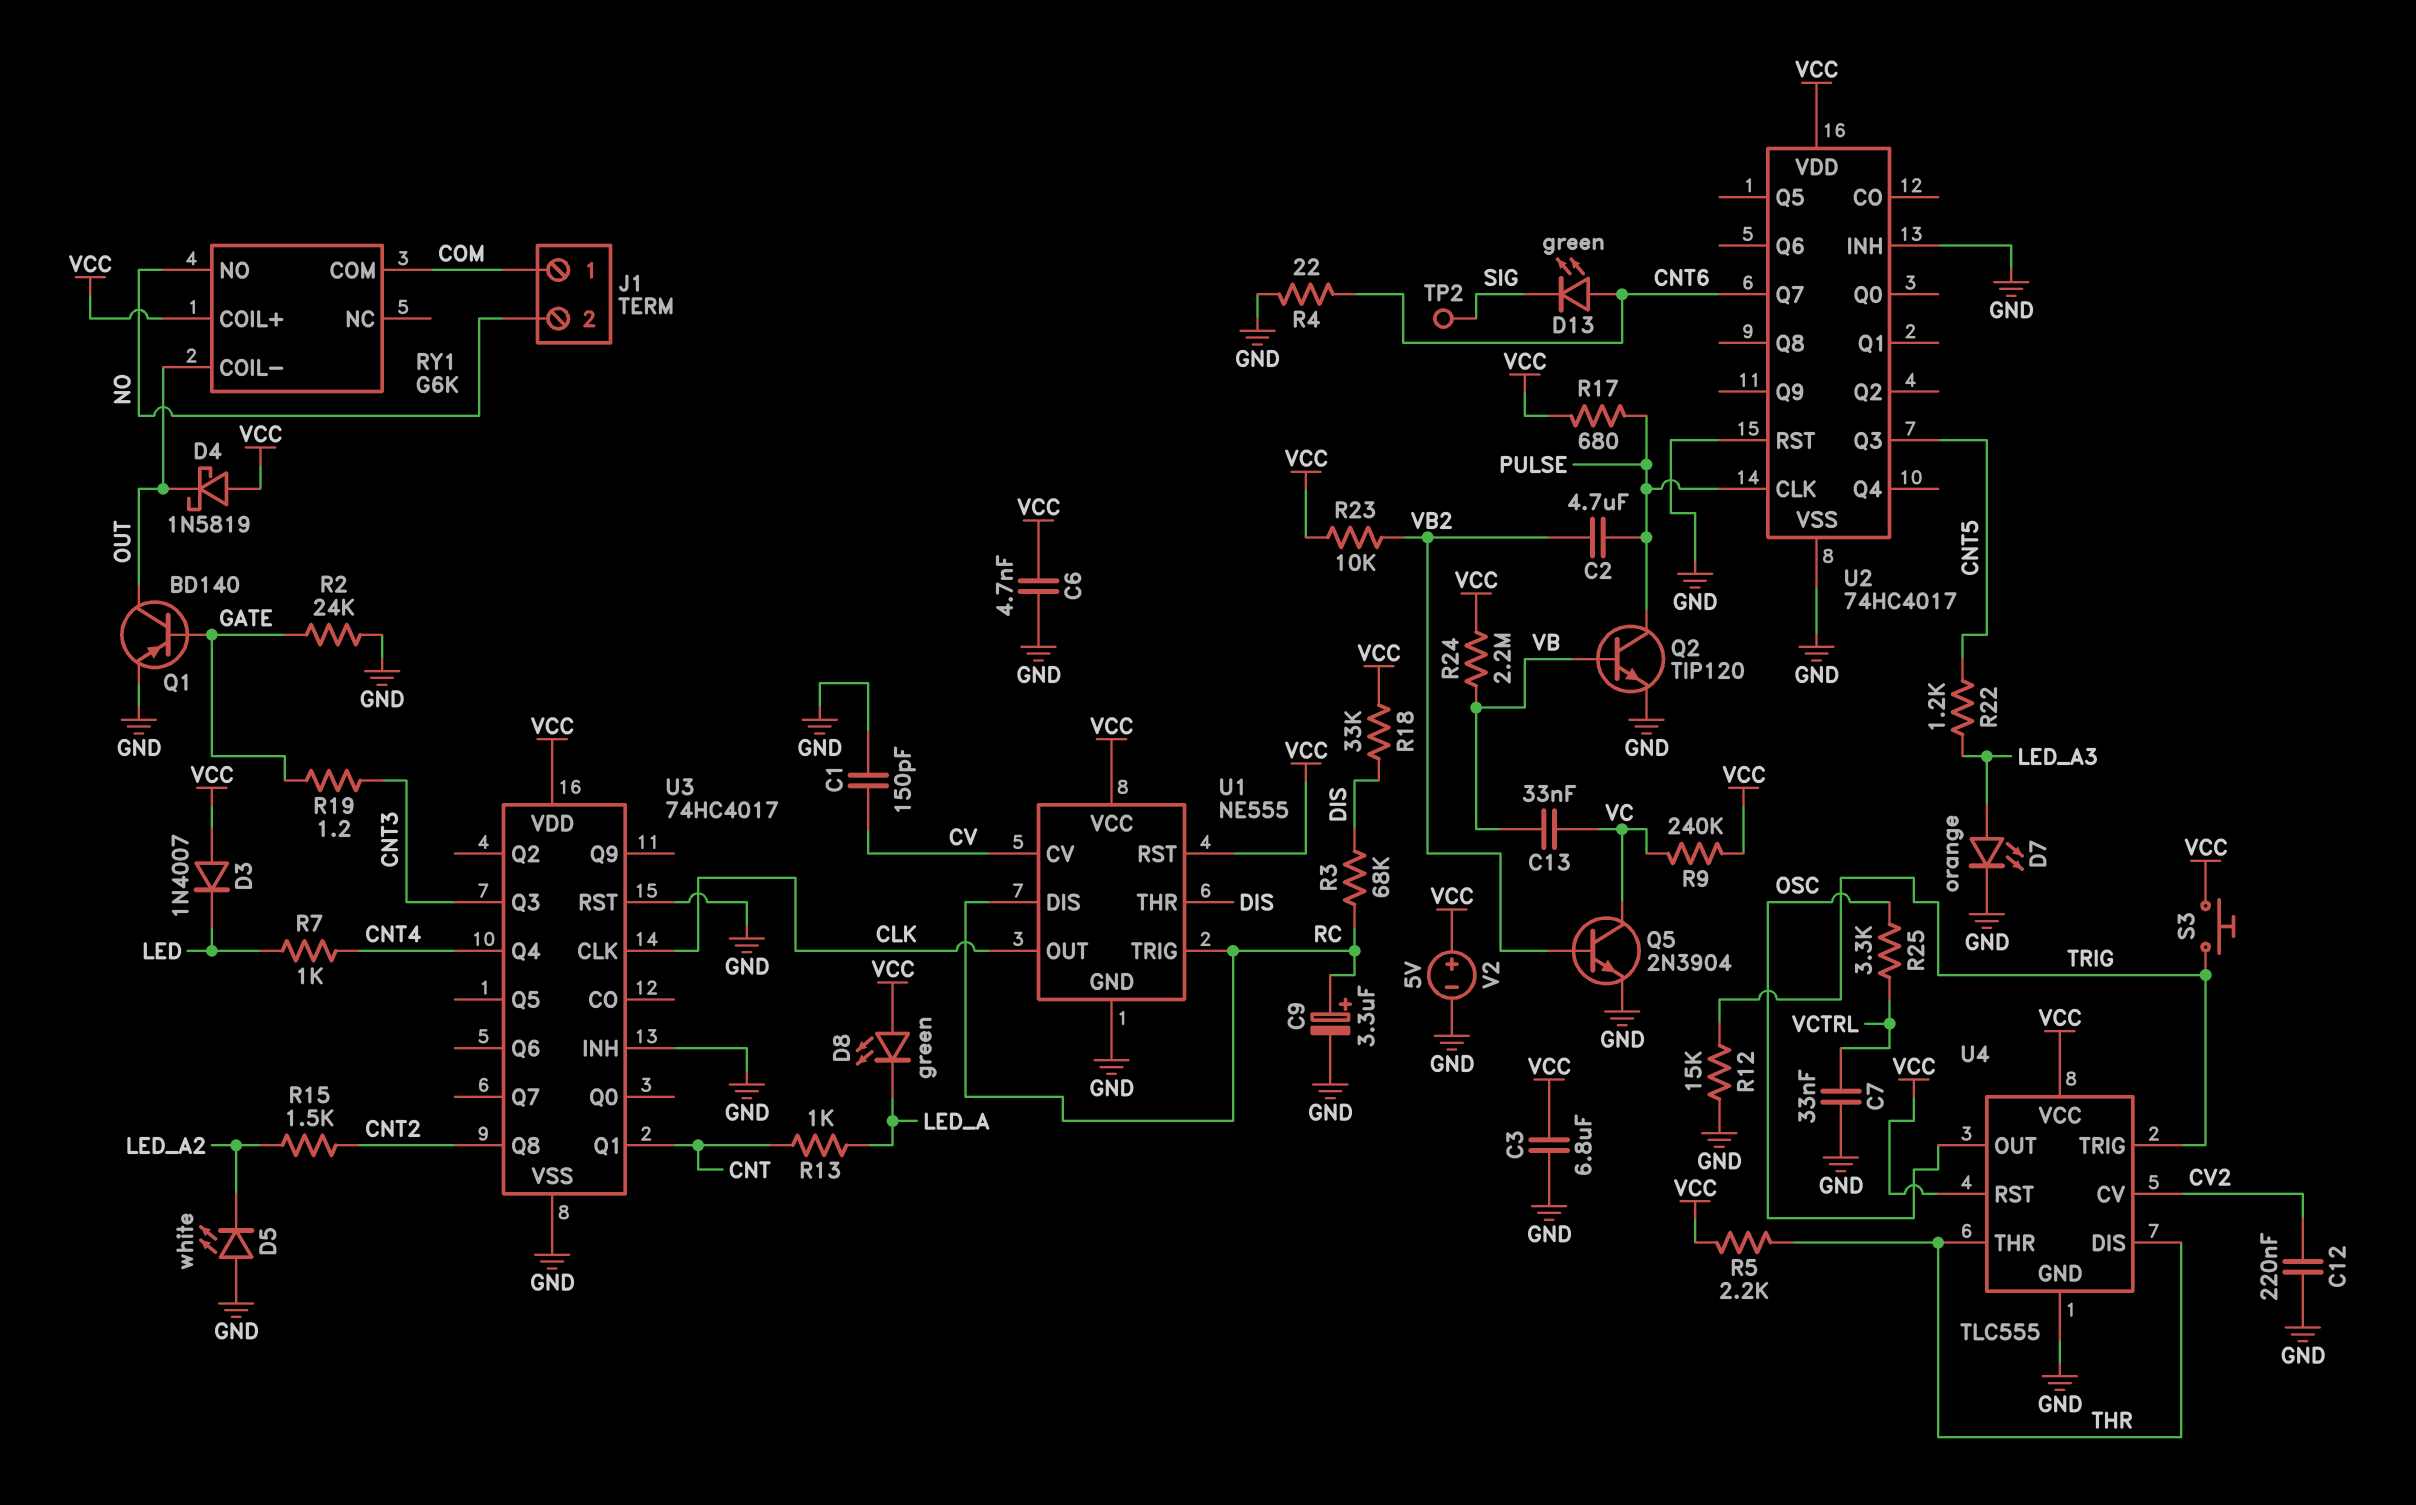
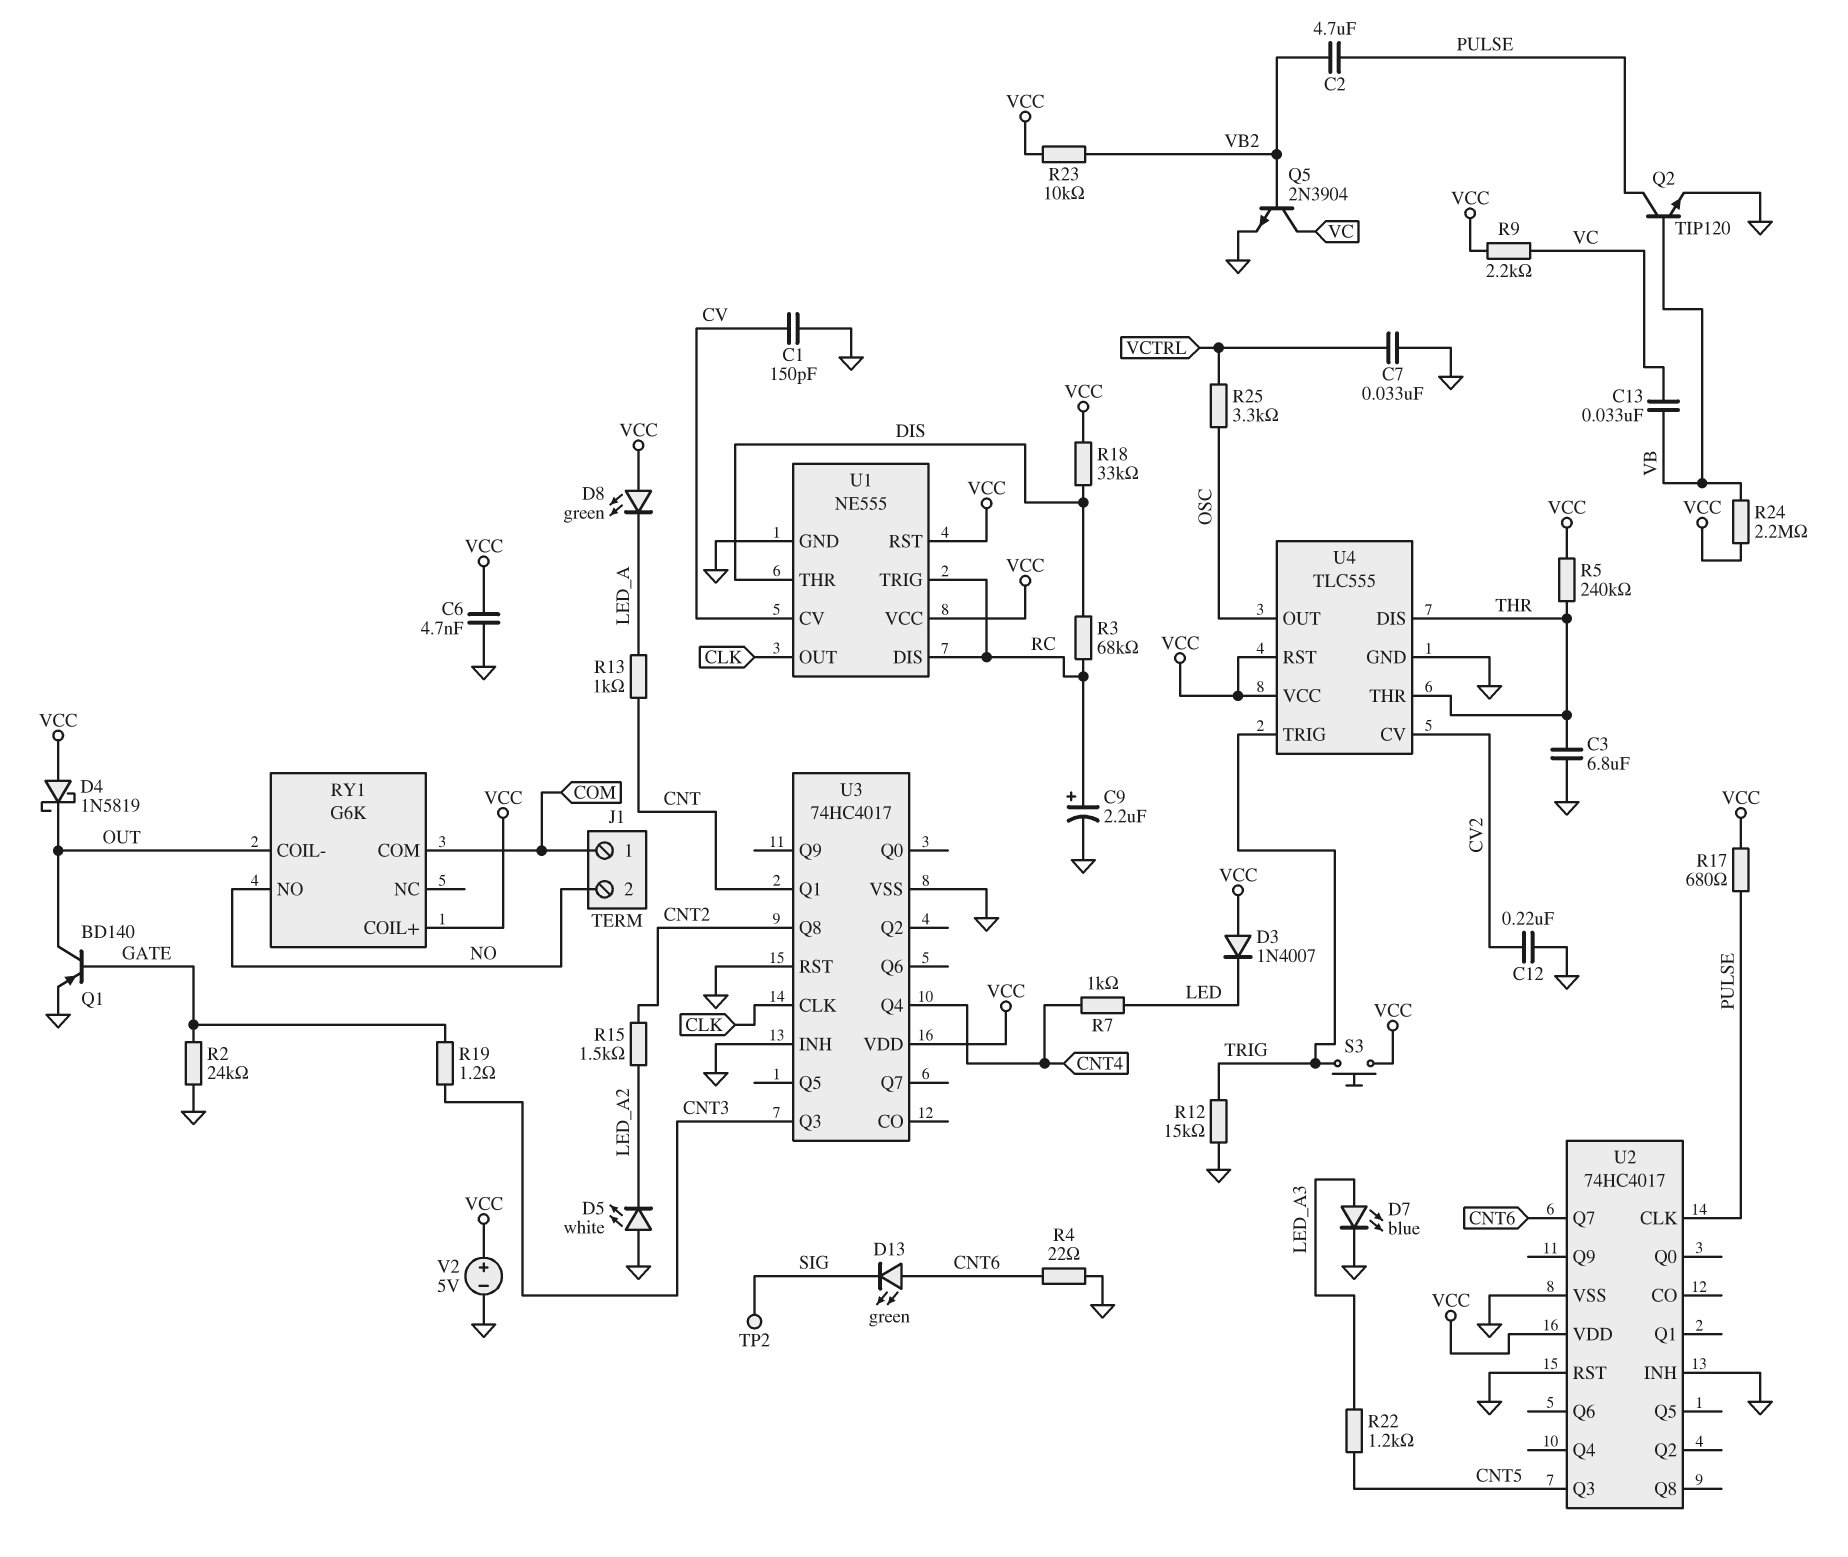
C3: 6.8uF (GND, VCC) -> 6.8uF (GND, THR)
C9: 3.3uF (plus RC, minus GND) -> 2.2uF (plus RC, minus GND)
D7: LED orange (A LED_A3, K GND) -> LED blue (A LED_A3, K GND)
R5: 2.2k (THR, VCC) -> 240k (THR, VCC)
R9: 240k (VC, VCC) -> 2.2k (VC, VCC)

